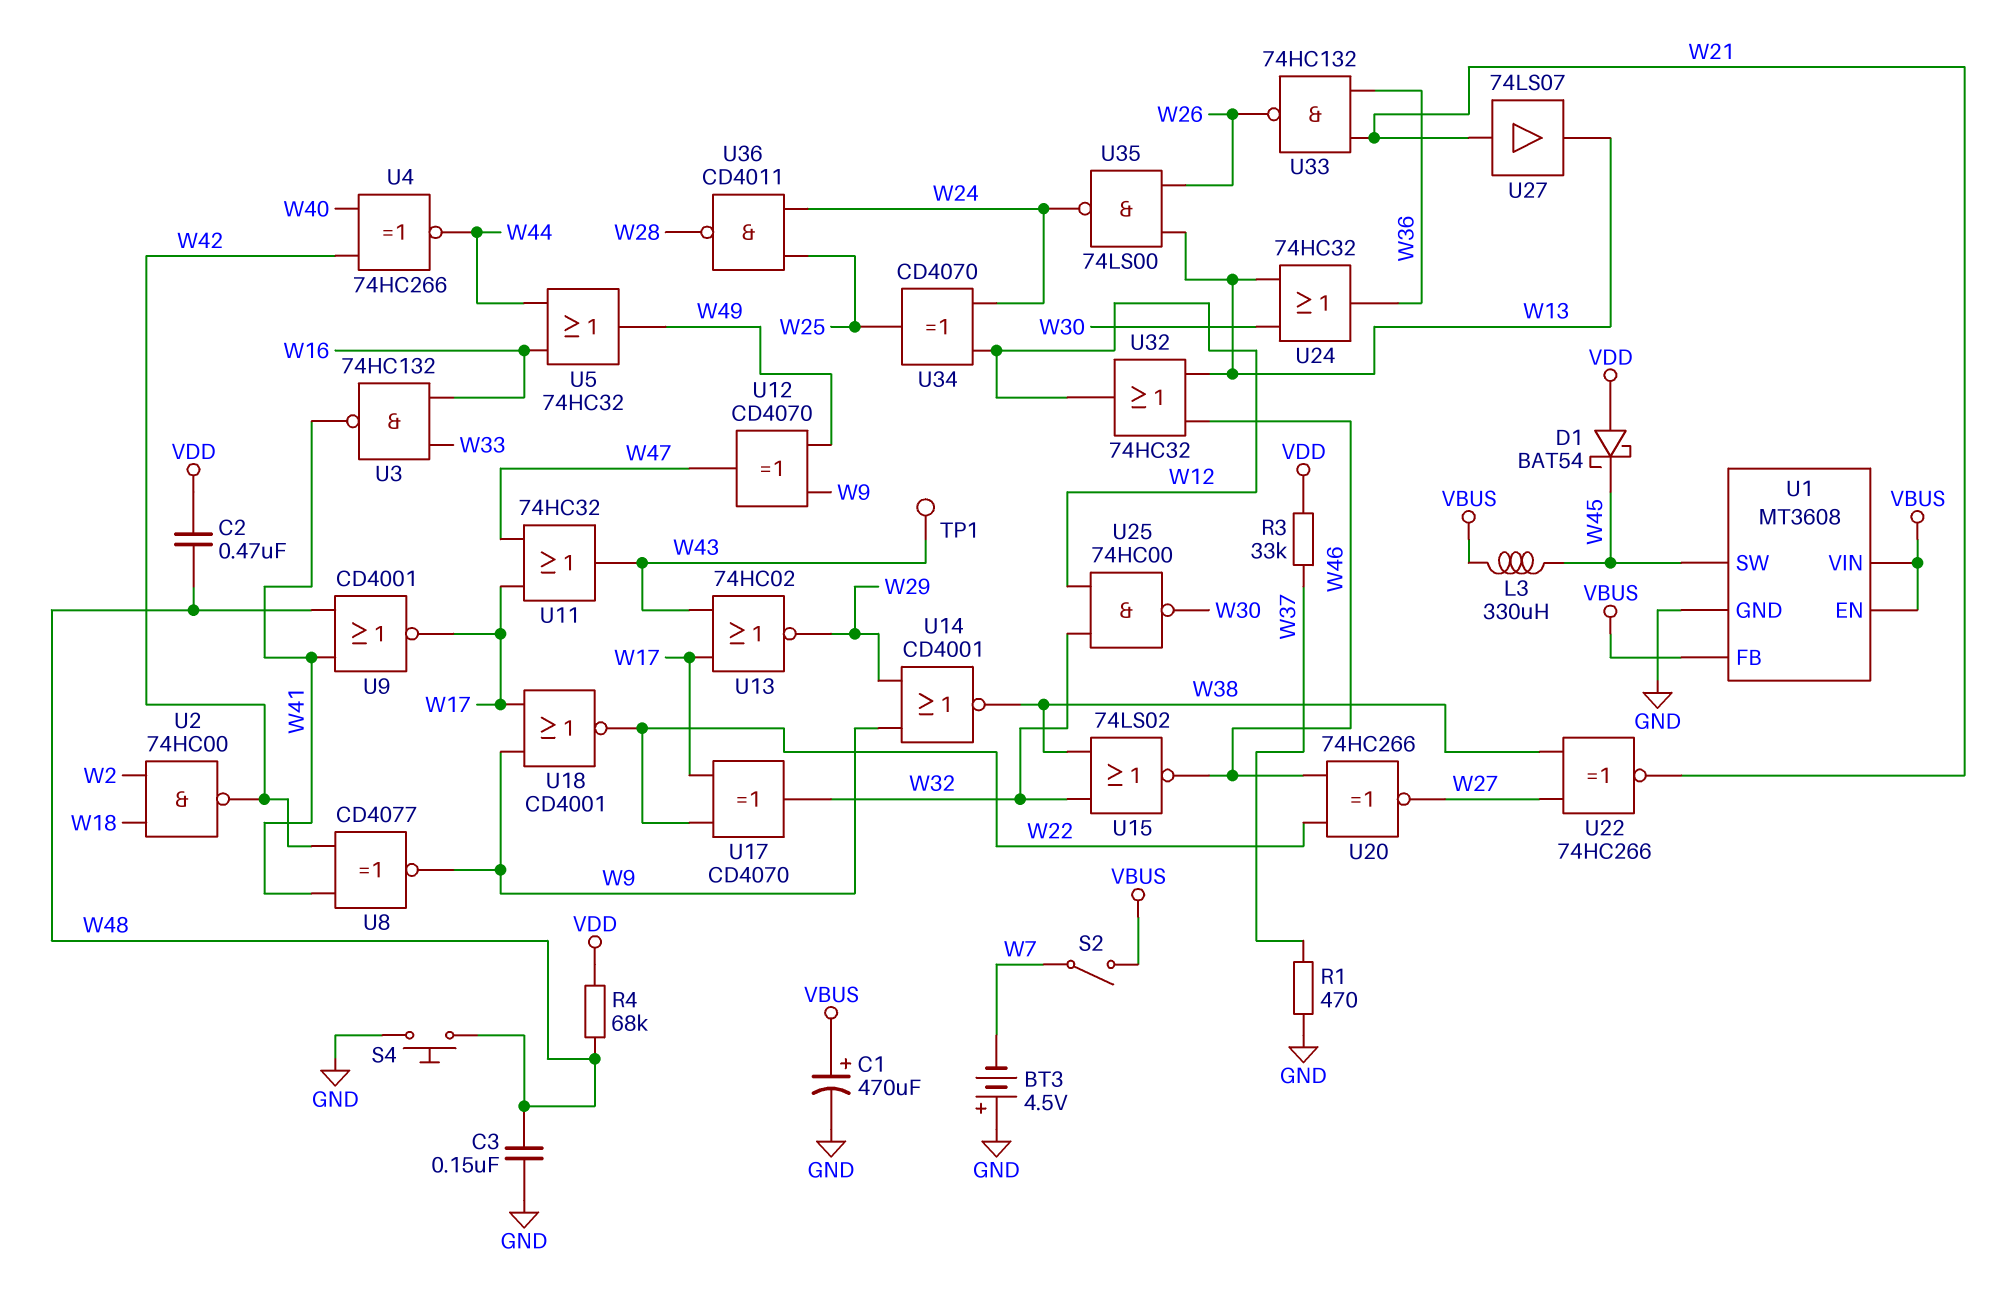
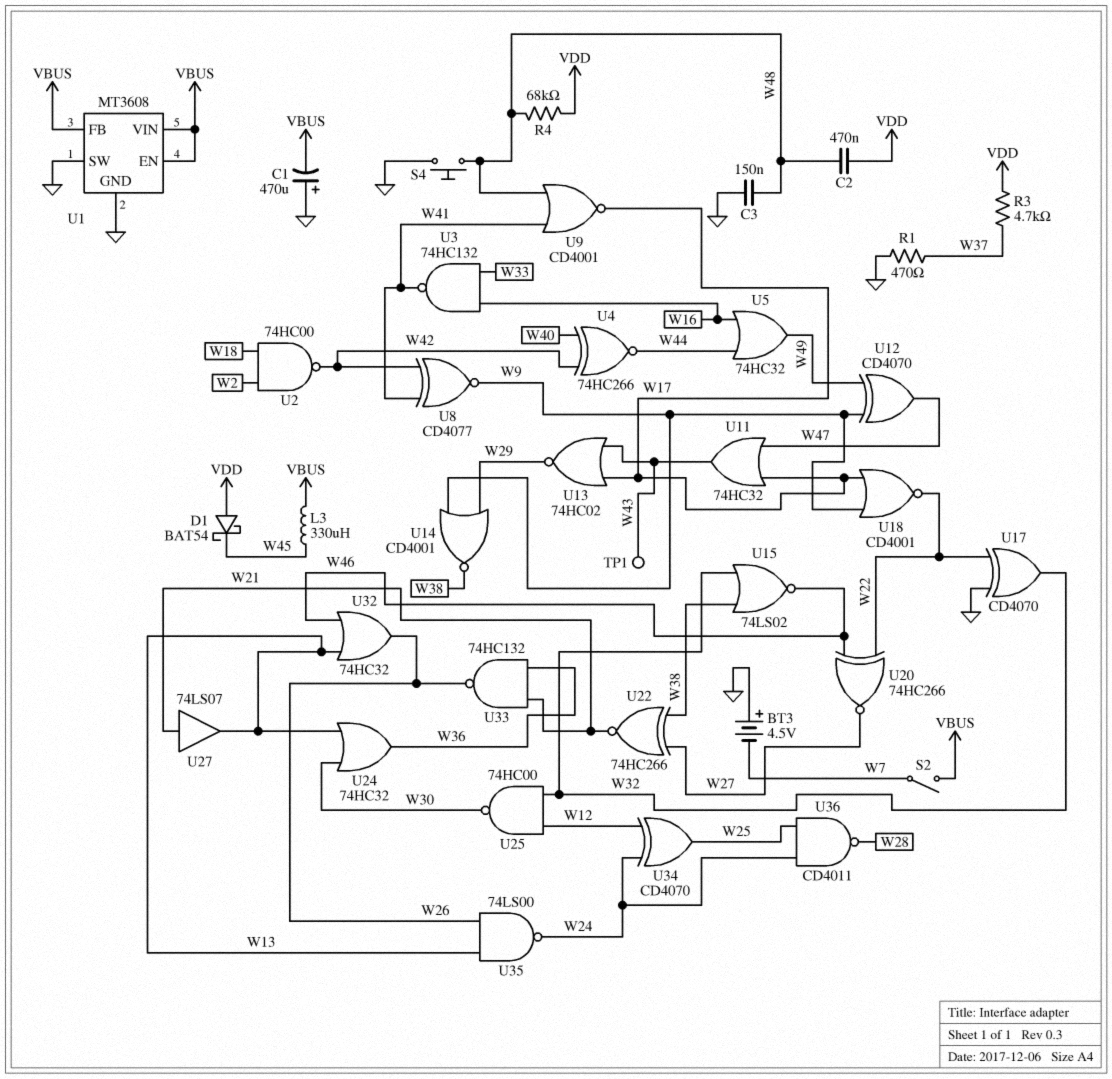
C1: 470uF (plus VBUS, minus GND) -> 470uF (plus GND, minus VBUS)
R3: 33k (VDD, W37) -> 4.7k (VDD, W37)
U1 pin SW: W45 -> GND
U17: XOR CD4070 (in W17, in W22, out W32) -> XOR CD4070 (in GND, in W22, out W32)
U32: OR 74HC32 (in W13, in W46, out W12) -> OR 74HC32 (in W13, in W46, out W26)

